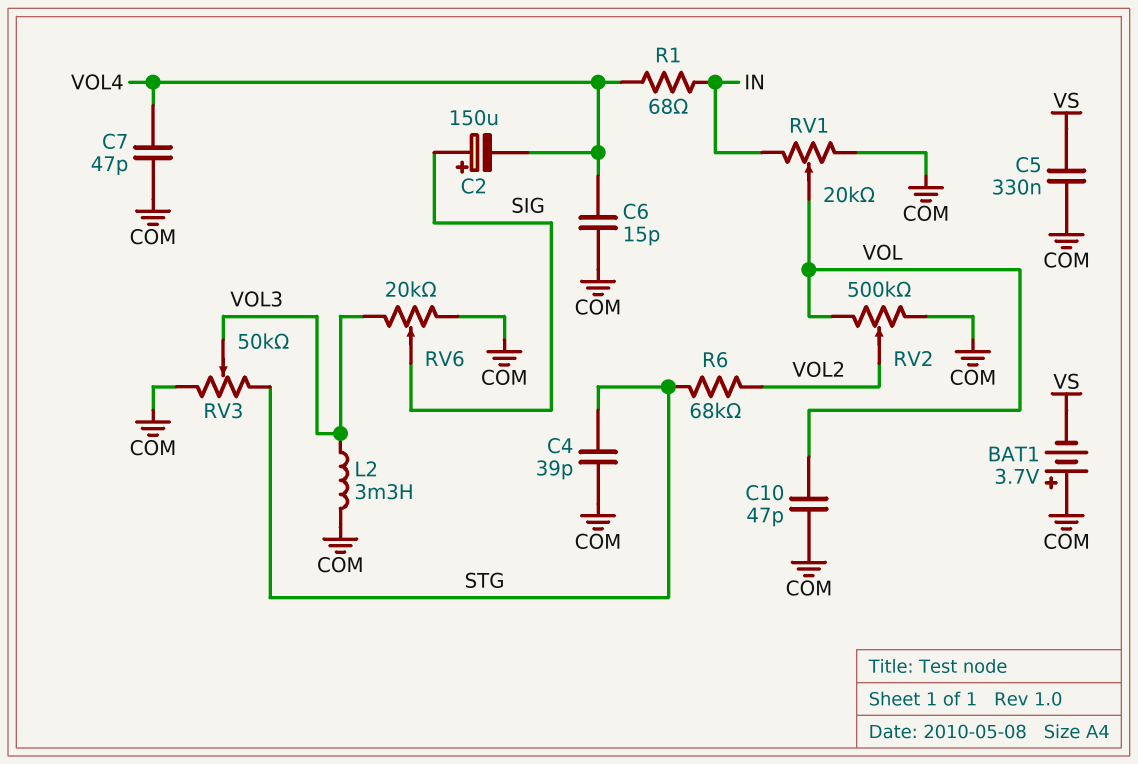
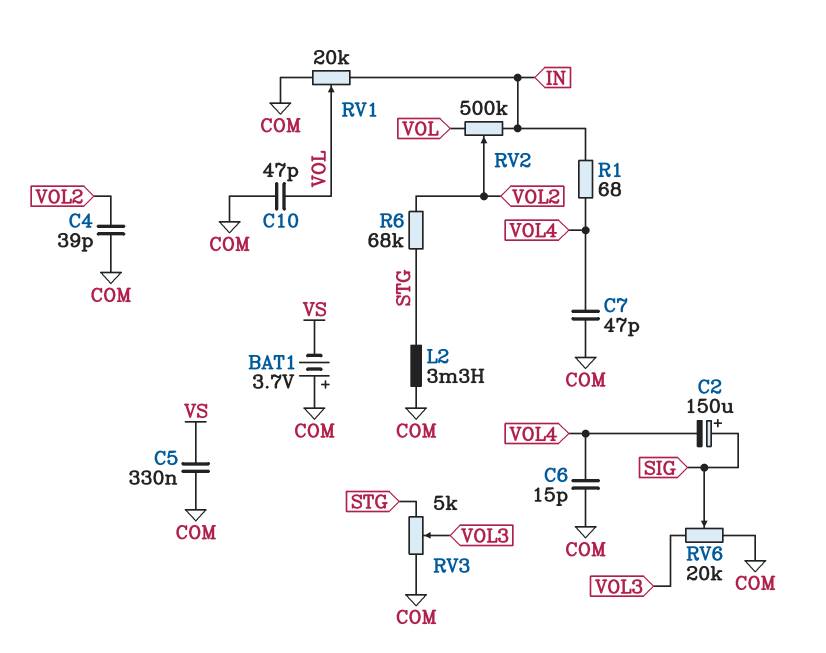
C4: 39pF (COM, STG) -> 39pF (COM, VOL2)
L2: 3.3mH (COM, VOL3) -> 3.3mH (COM, STG)
RV2: 500k (COM, VOL, wiper VOL2) -> 500k (IN, VOL, wiper VOL2)
RV3: 50k (COM, STG, wiper VOL3) -> 5k (COM, STG, wiper VOL3)

